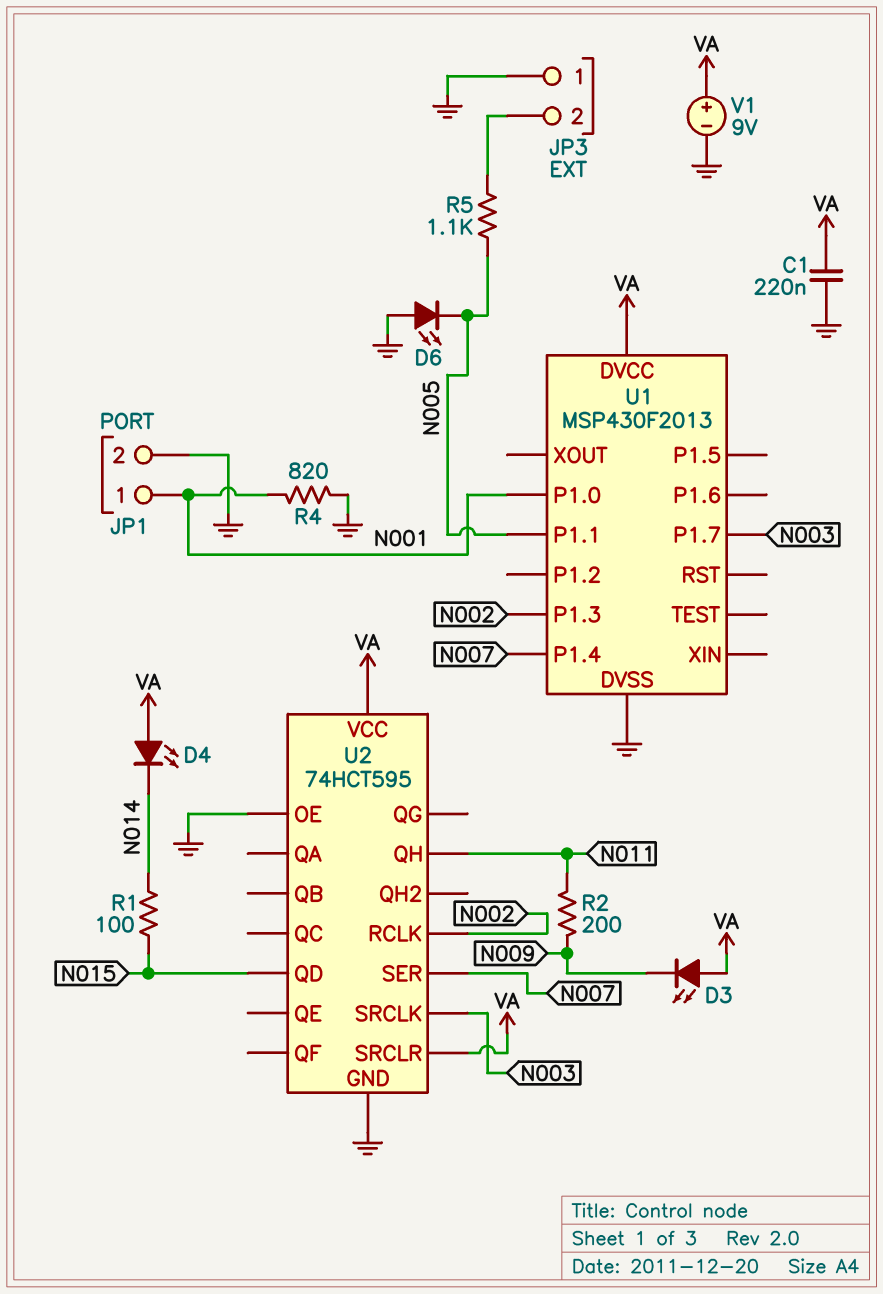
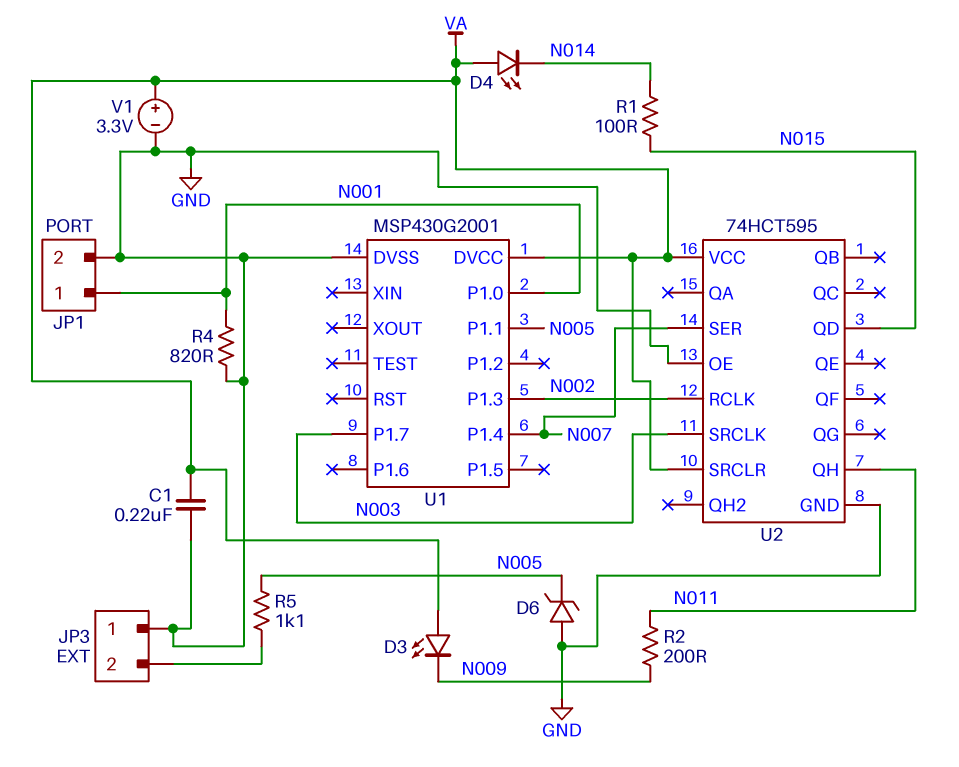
D6: LED (A GND, K N005) -> zener (A GND, K N005)
U1: MSP430F2013 -> MSP430G2001
V1: 9V (plus VA, minus GND) -> 3.3V (plus VA, minus GND)

